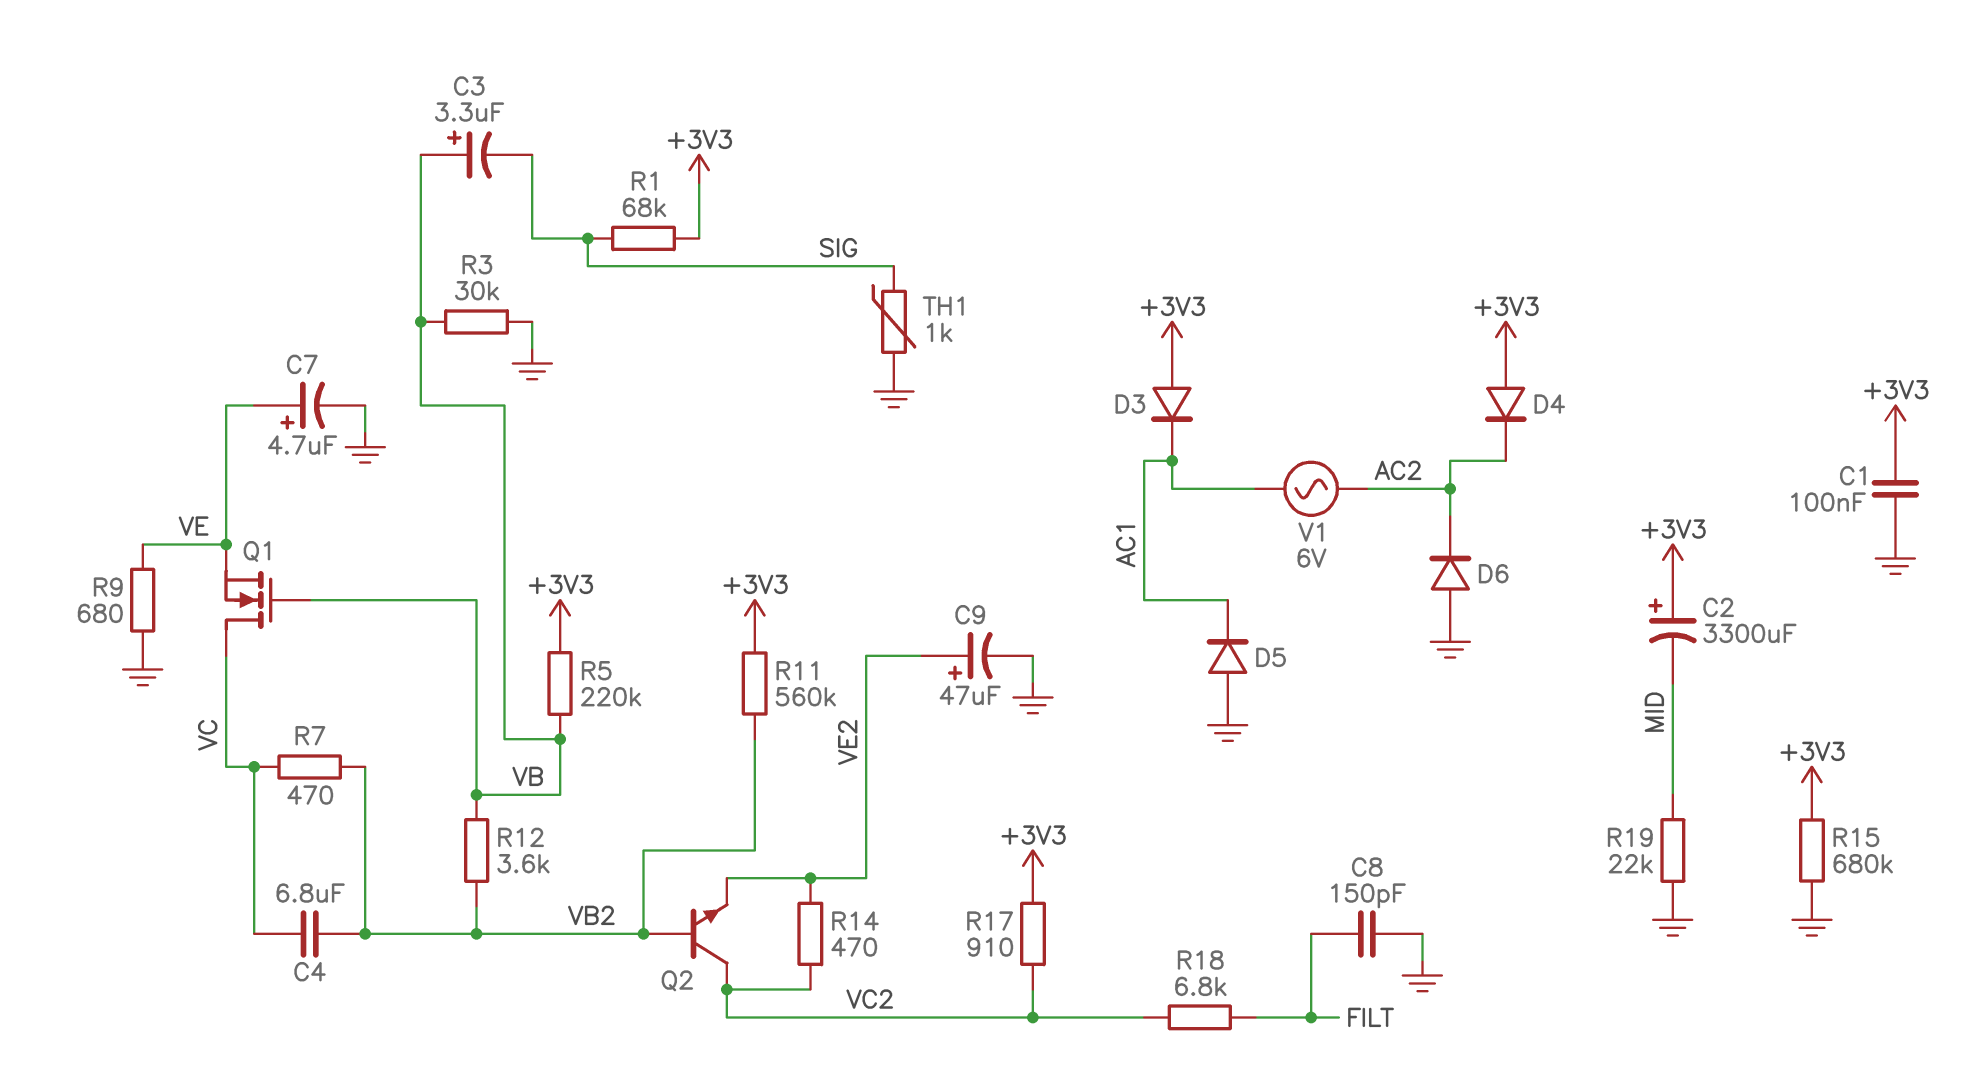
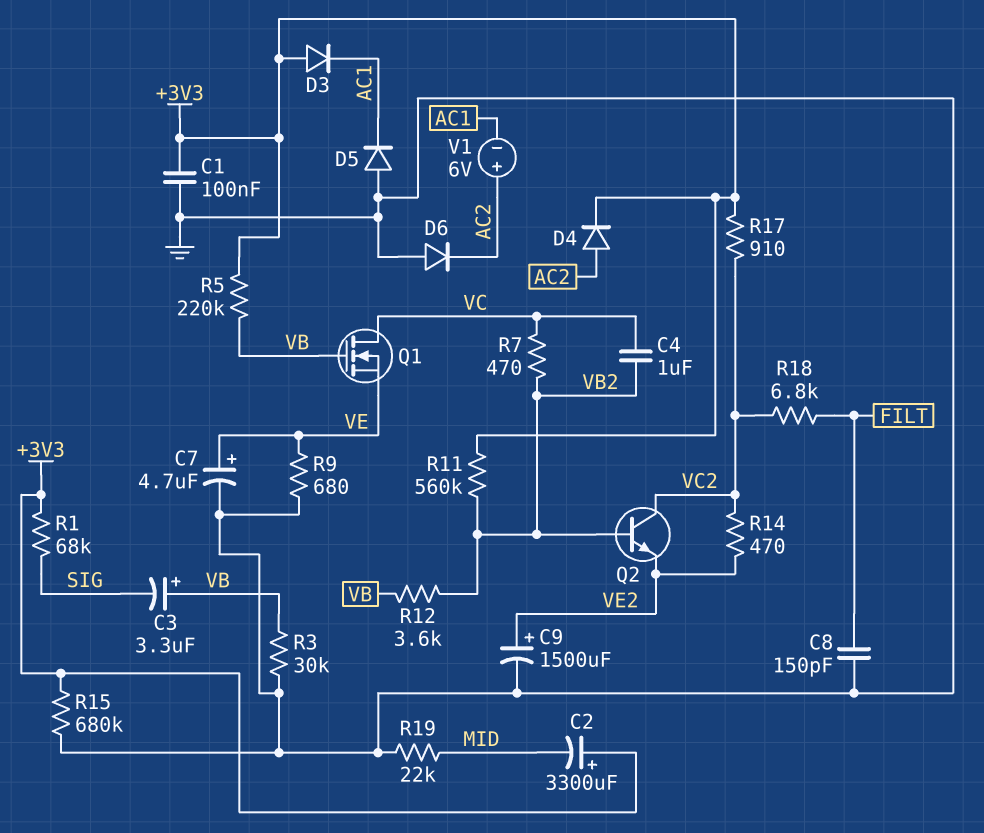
C4: 6.8uF (VB2, VC) -> 1uF (VB2, VC)
C9: 47uF (plus VE2, minus GND) -> 1500uF (plus VE2, minus GND)
D4: diode (A +3V3, K AC2) -> diode (A AC2, K +3V3)
TH1: 1k (GND, SIG) -> none
V1: AC 6V (AC1, AC2) -> 6V (plus AC2, minus AC1)

